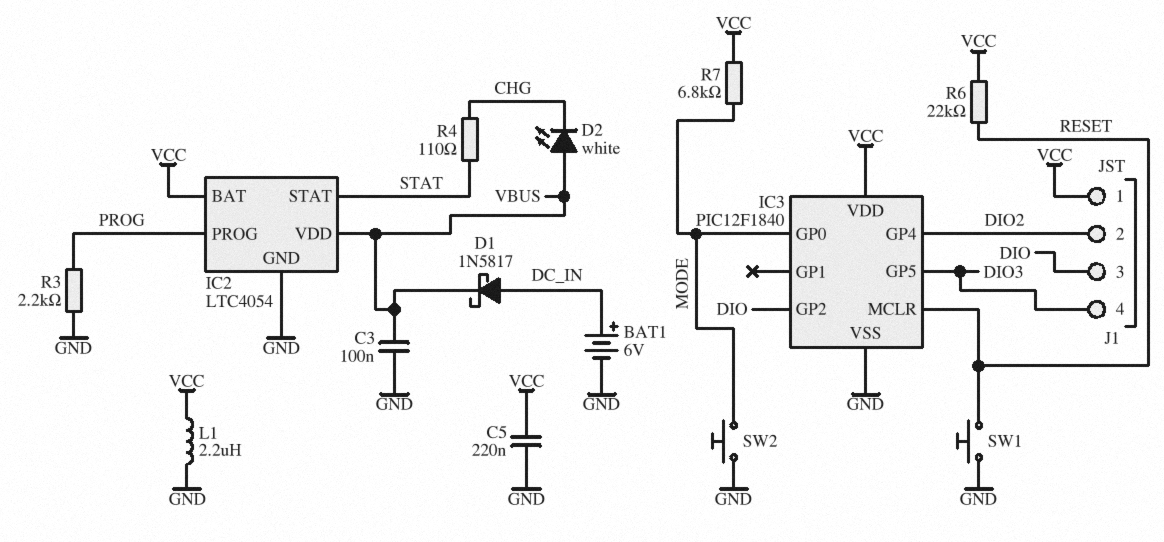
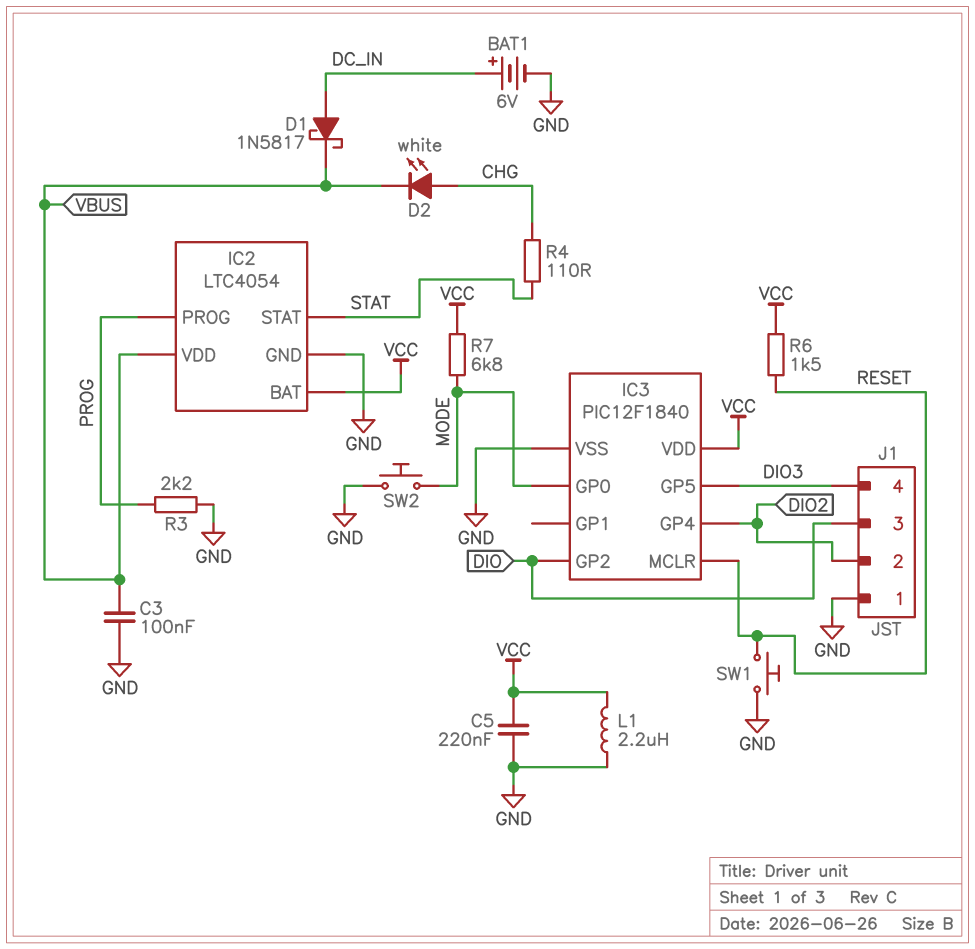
D2: LED white (A VBUS, K CHG) -> LED white (A CHG, K VBUS)
J1 pin 1: VCC -> GND
R6: 22k (RESET, VCC) -> 1.5k (RESET, VCC)

